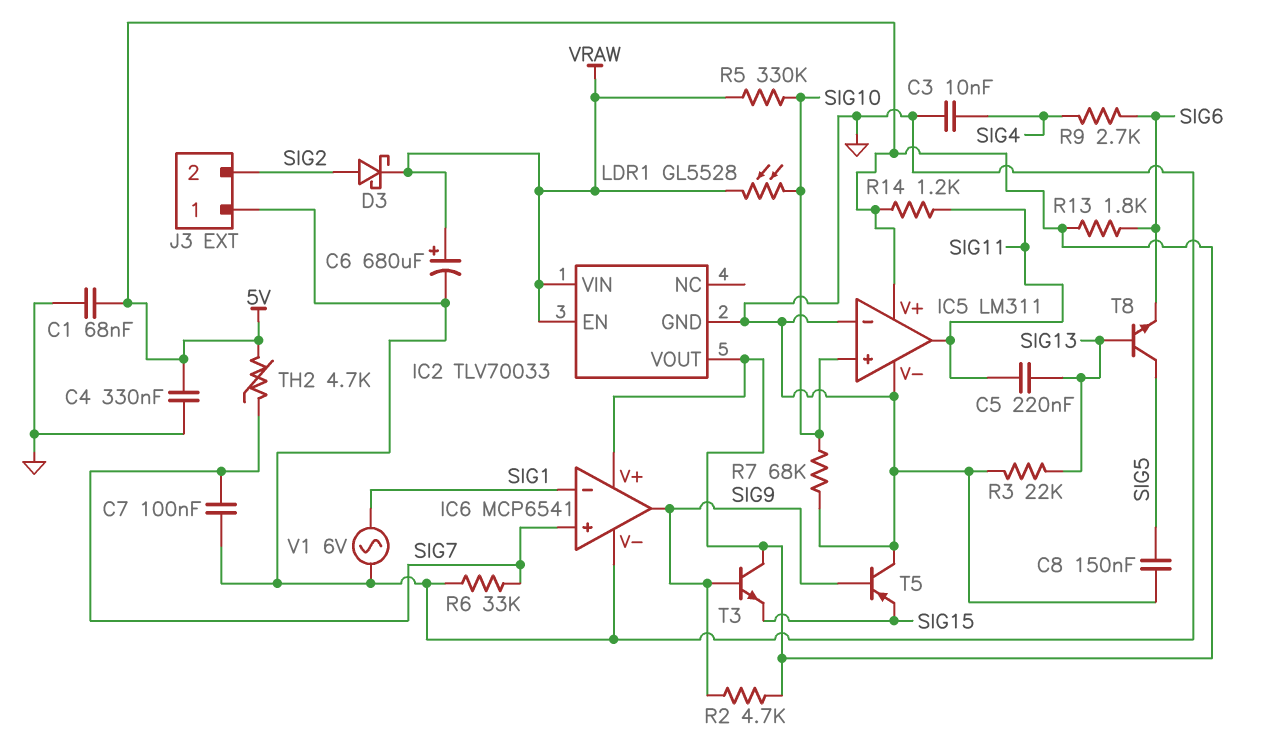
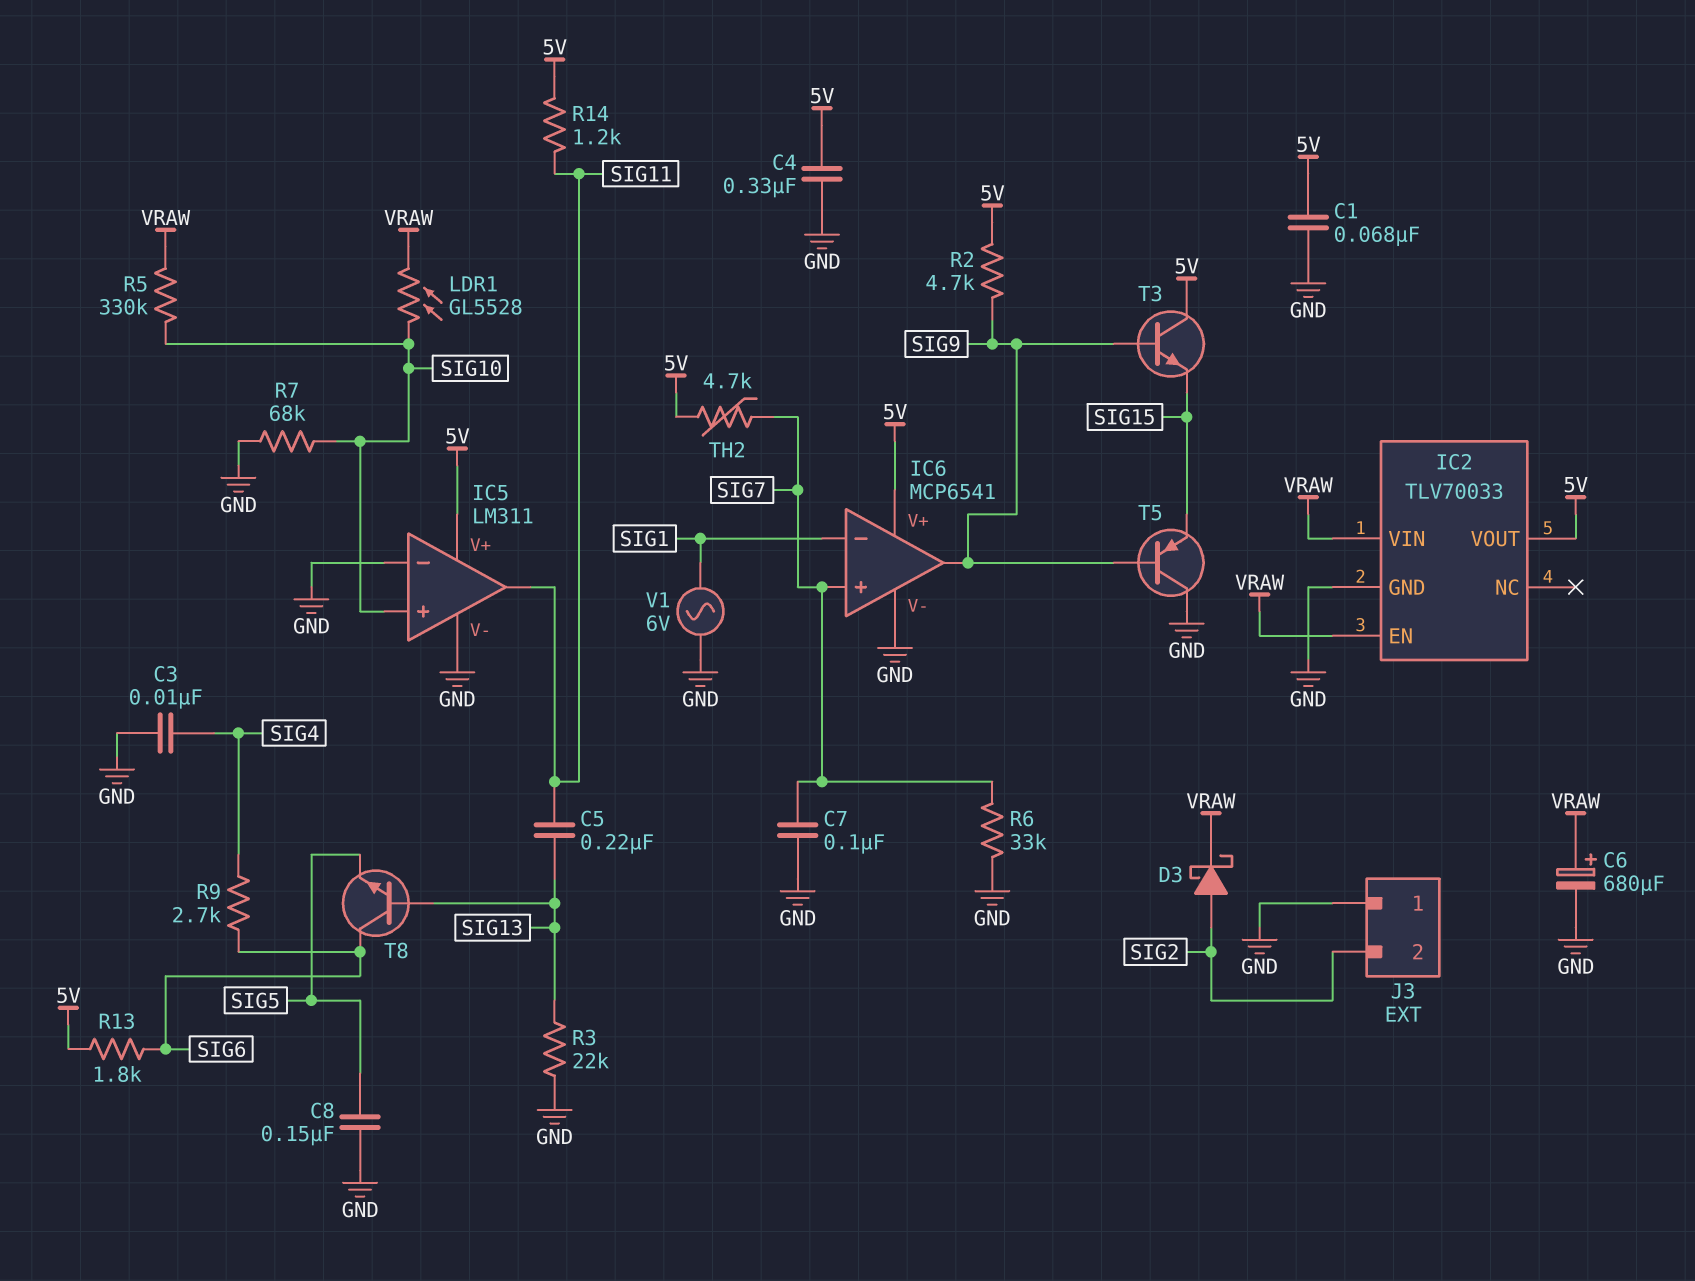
T8: NPN (B SIG13, C SIG5, E SIG6) -> NPN (B SIG13, C SIG6, E SIG5)

